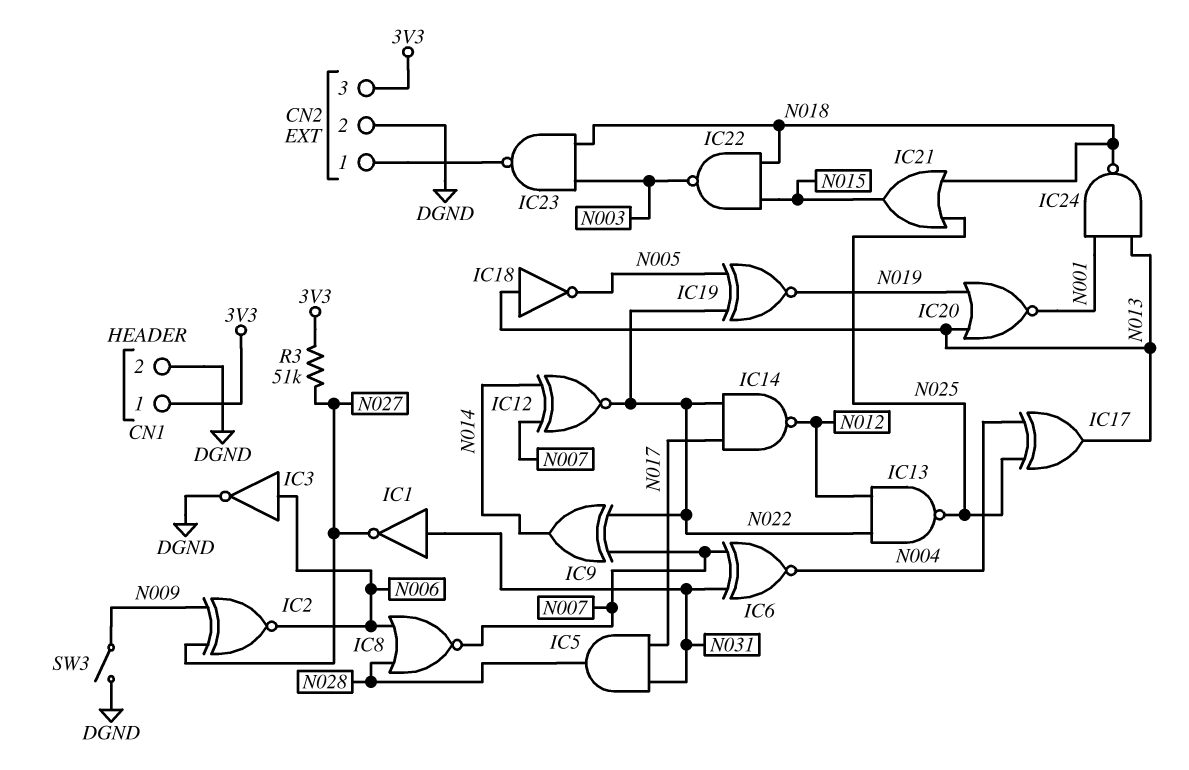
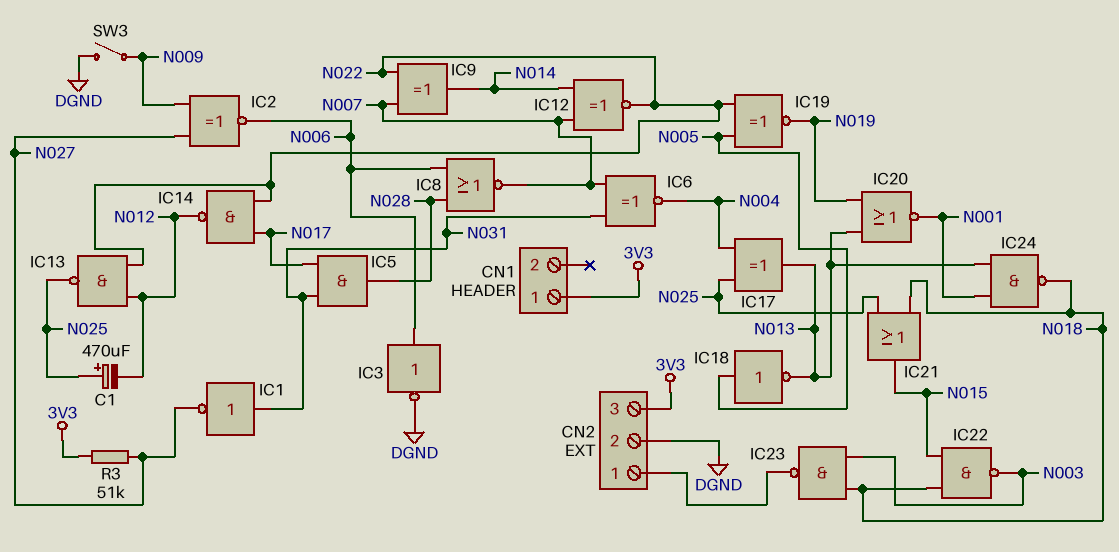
C1: none -> 470uF (plus N025, minus N012)
CN1 pin 2: DGND -> none
IC18: NOT (in N013, out N005) -> NOT (in N005, out N013)

